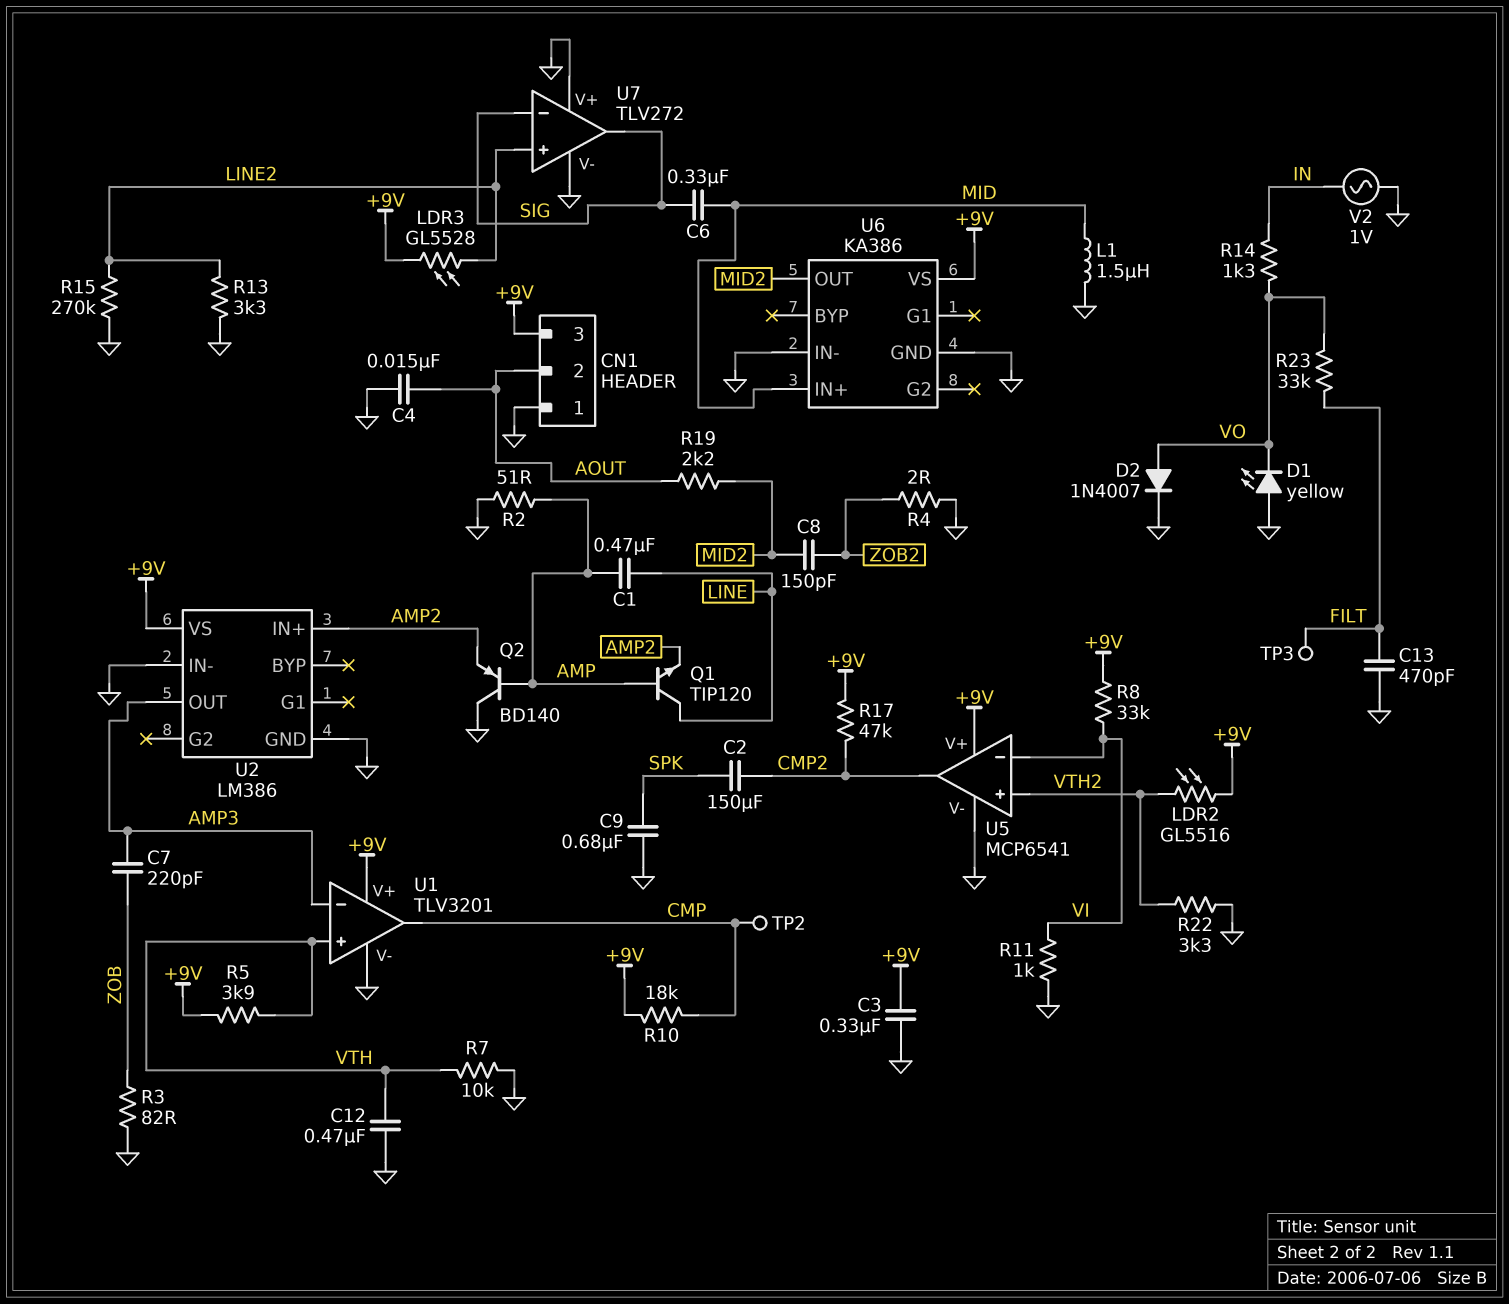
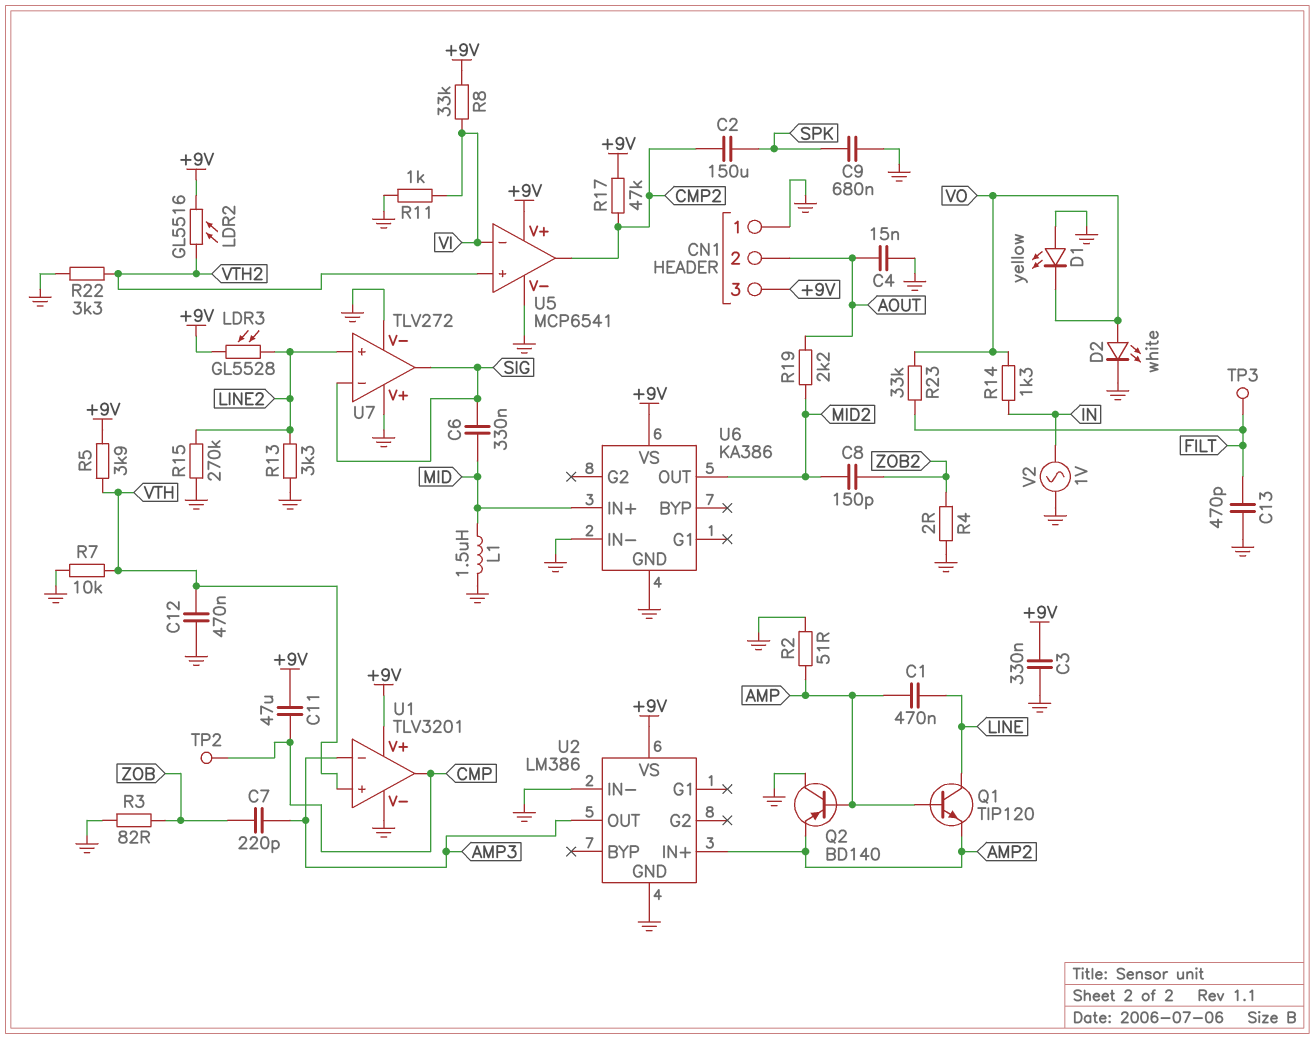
C11: none -> 47uF (+9V, CMP)
D2: diode 1N4007 (A VO, K GND) -> LED white (A VO, K GND)
R10: 18k (+9V, CMP) -> none

